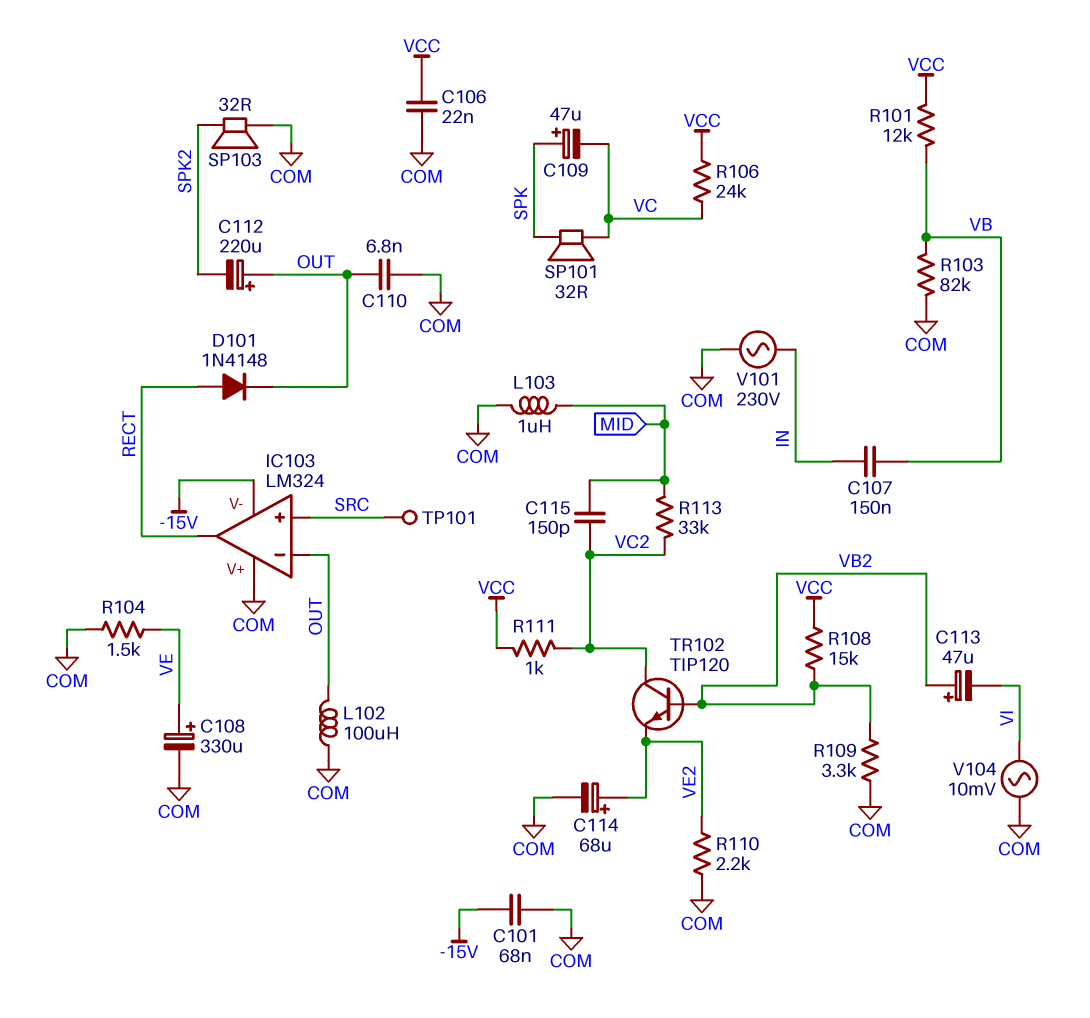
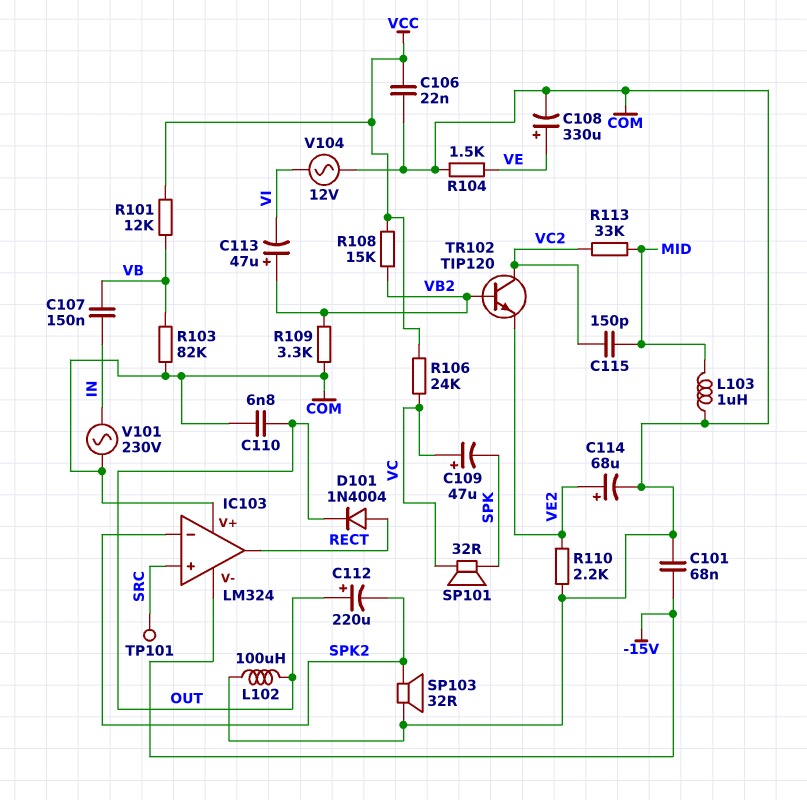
C109: 47uF (plus SPK, minus VC) -> 47uF (plus VC, minus SPK)
D101: diode 1N4148 (A RECT, K OUT) -> diode 1N4004 (A RECT, K OUT)
IC103 pin in-: OUT -> SPK2
R111: 1k (VC2, VCC) -> none
V104: AC 10mV (COM, VI) -> AC 12V (COM, VI)

